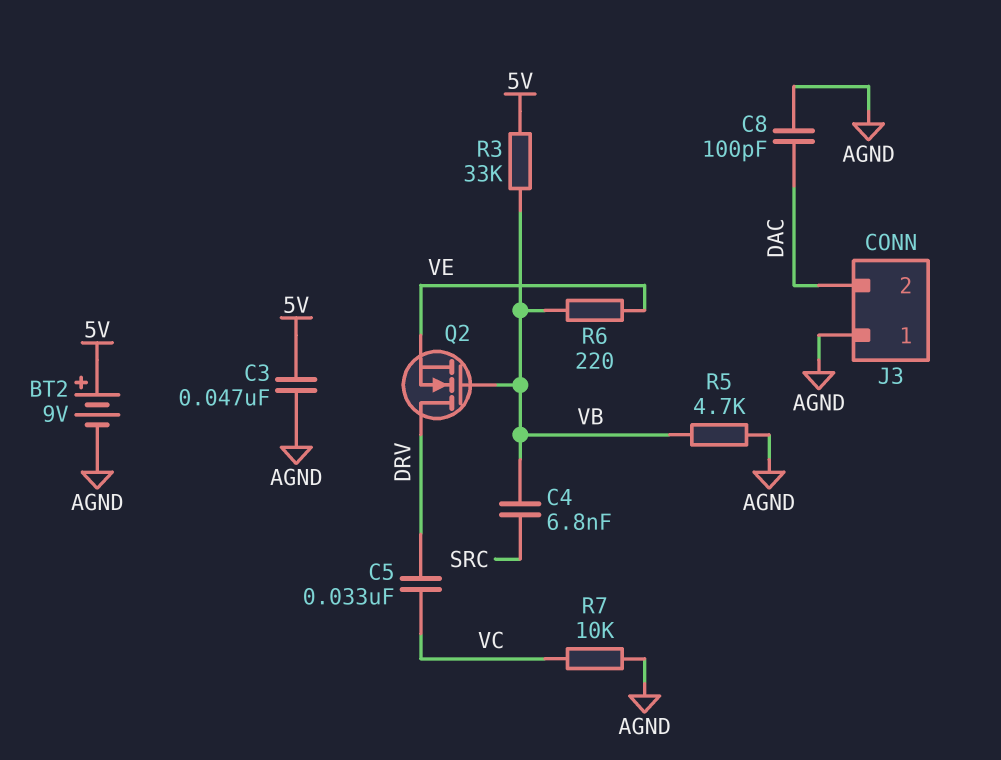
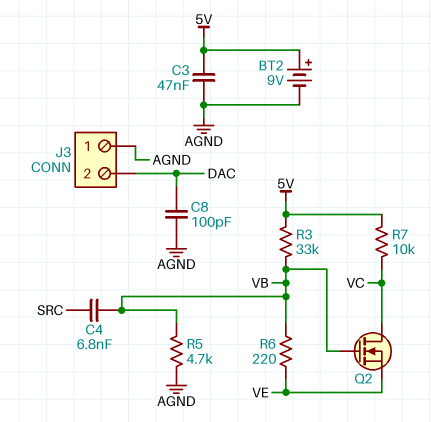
C5: 33nF (DRV, VC) -> none
Q2: NMOS (G VB, D DRV, S VE) -> NMOS (G VB, D VC, S VE)
R7: 10k (AGND, VC) -> 10k (5V, VC)

